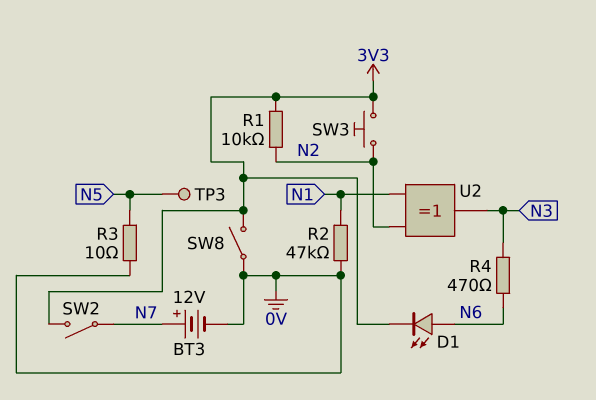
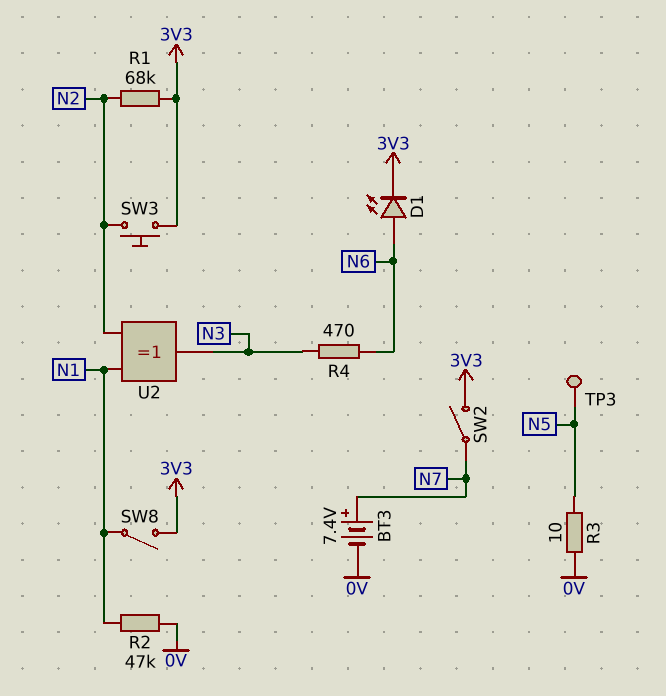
BT3: 12V (plus N7, minus 0V) -> 7.4V (plus N7, minus 0V)
R1: 10k (3V3, N2) -> 68k (3V3, N2)
SW8: switch (0V, 3V3) -> switch (3V3, N1)

